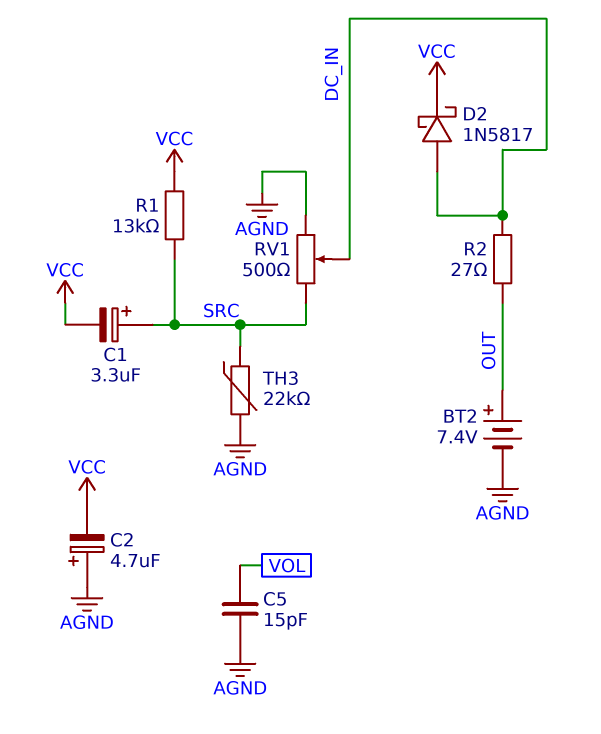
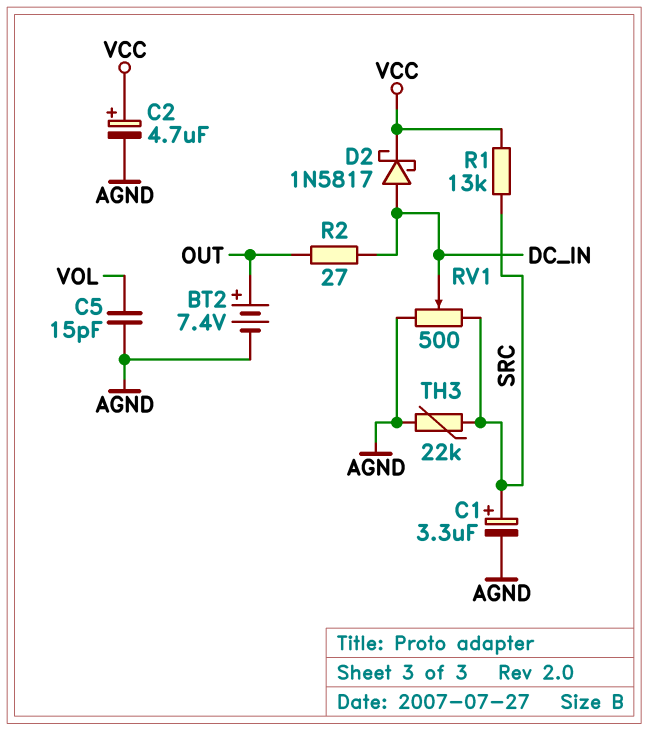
C1: 3.3uF (plus SRC, minus VCC) -> 3.3uF (plus SRC, minus AGND)
C2: 4.7uF (plus AGND, minus VCC) -> 4.7uF (plus VCC, minus AGND)

